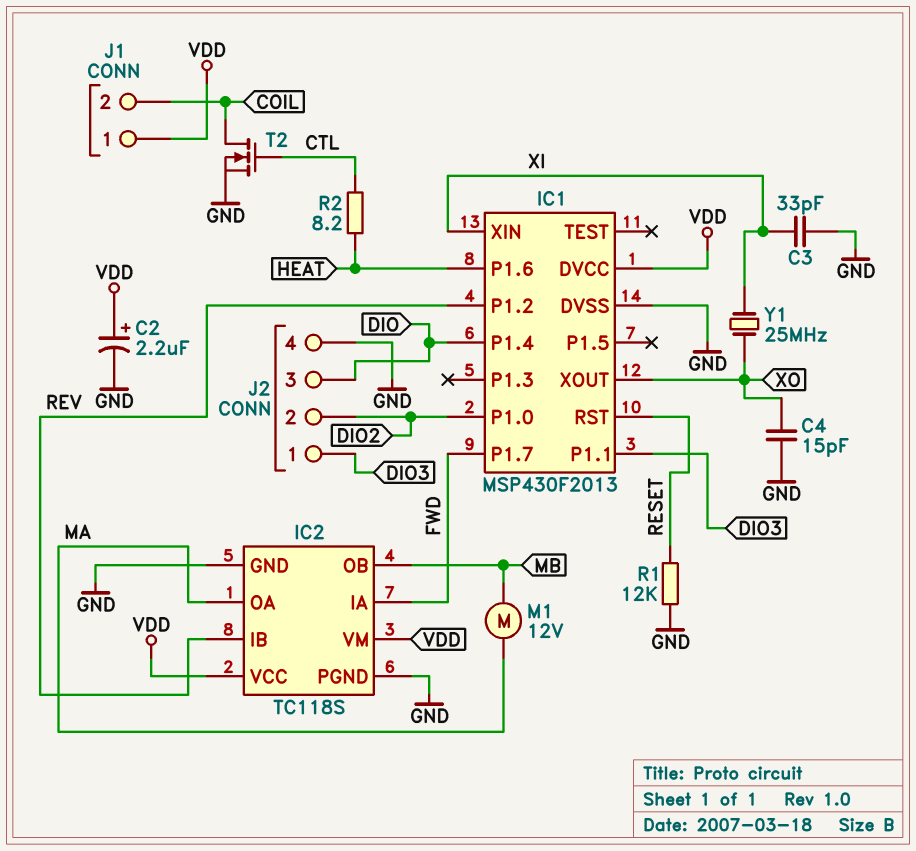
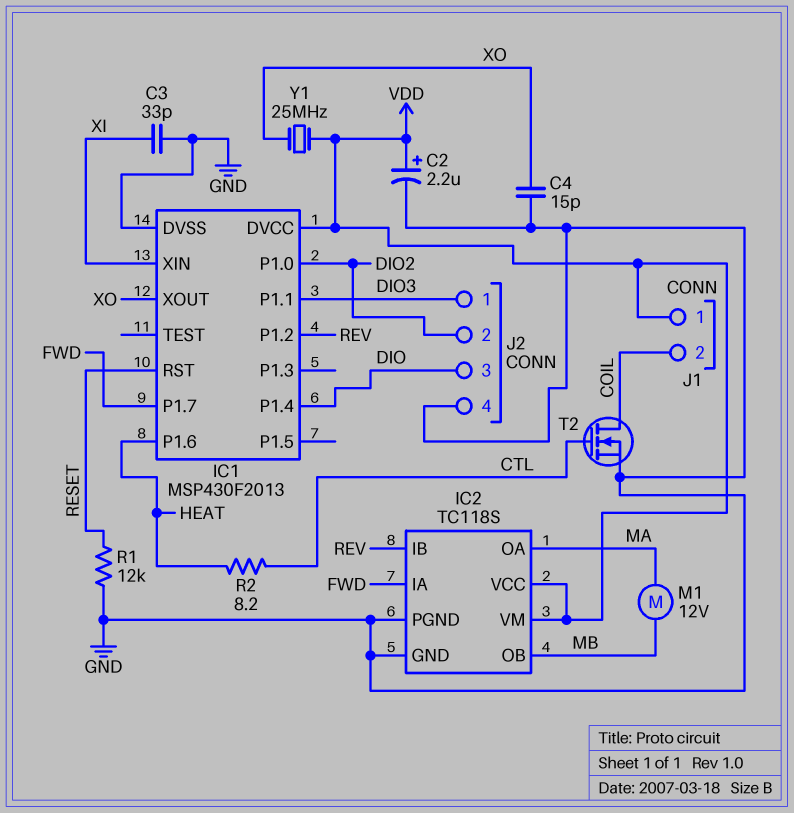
Y1: 25MHz (XI, XO) -> 25MHz (VDD, XO)

